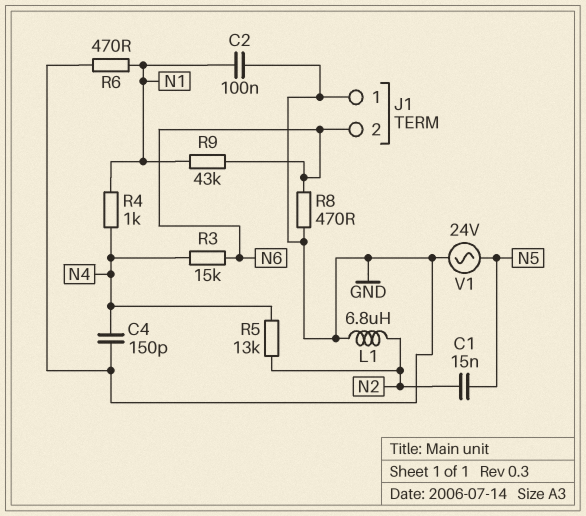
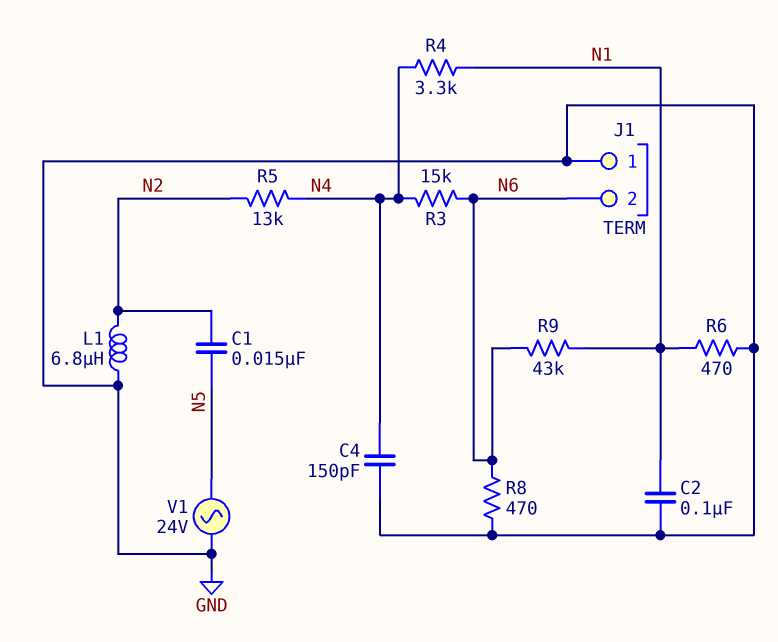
R4: 1k (N1, N4) -> 3.3k (N1, N4)

